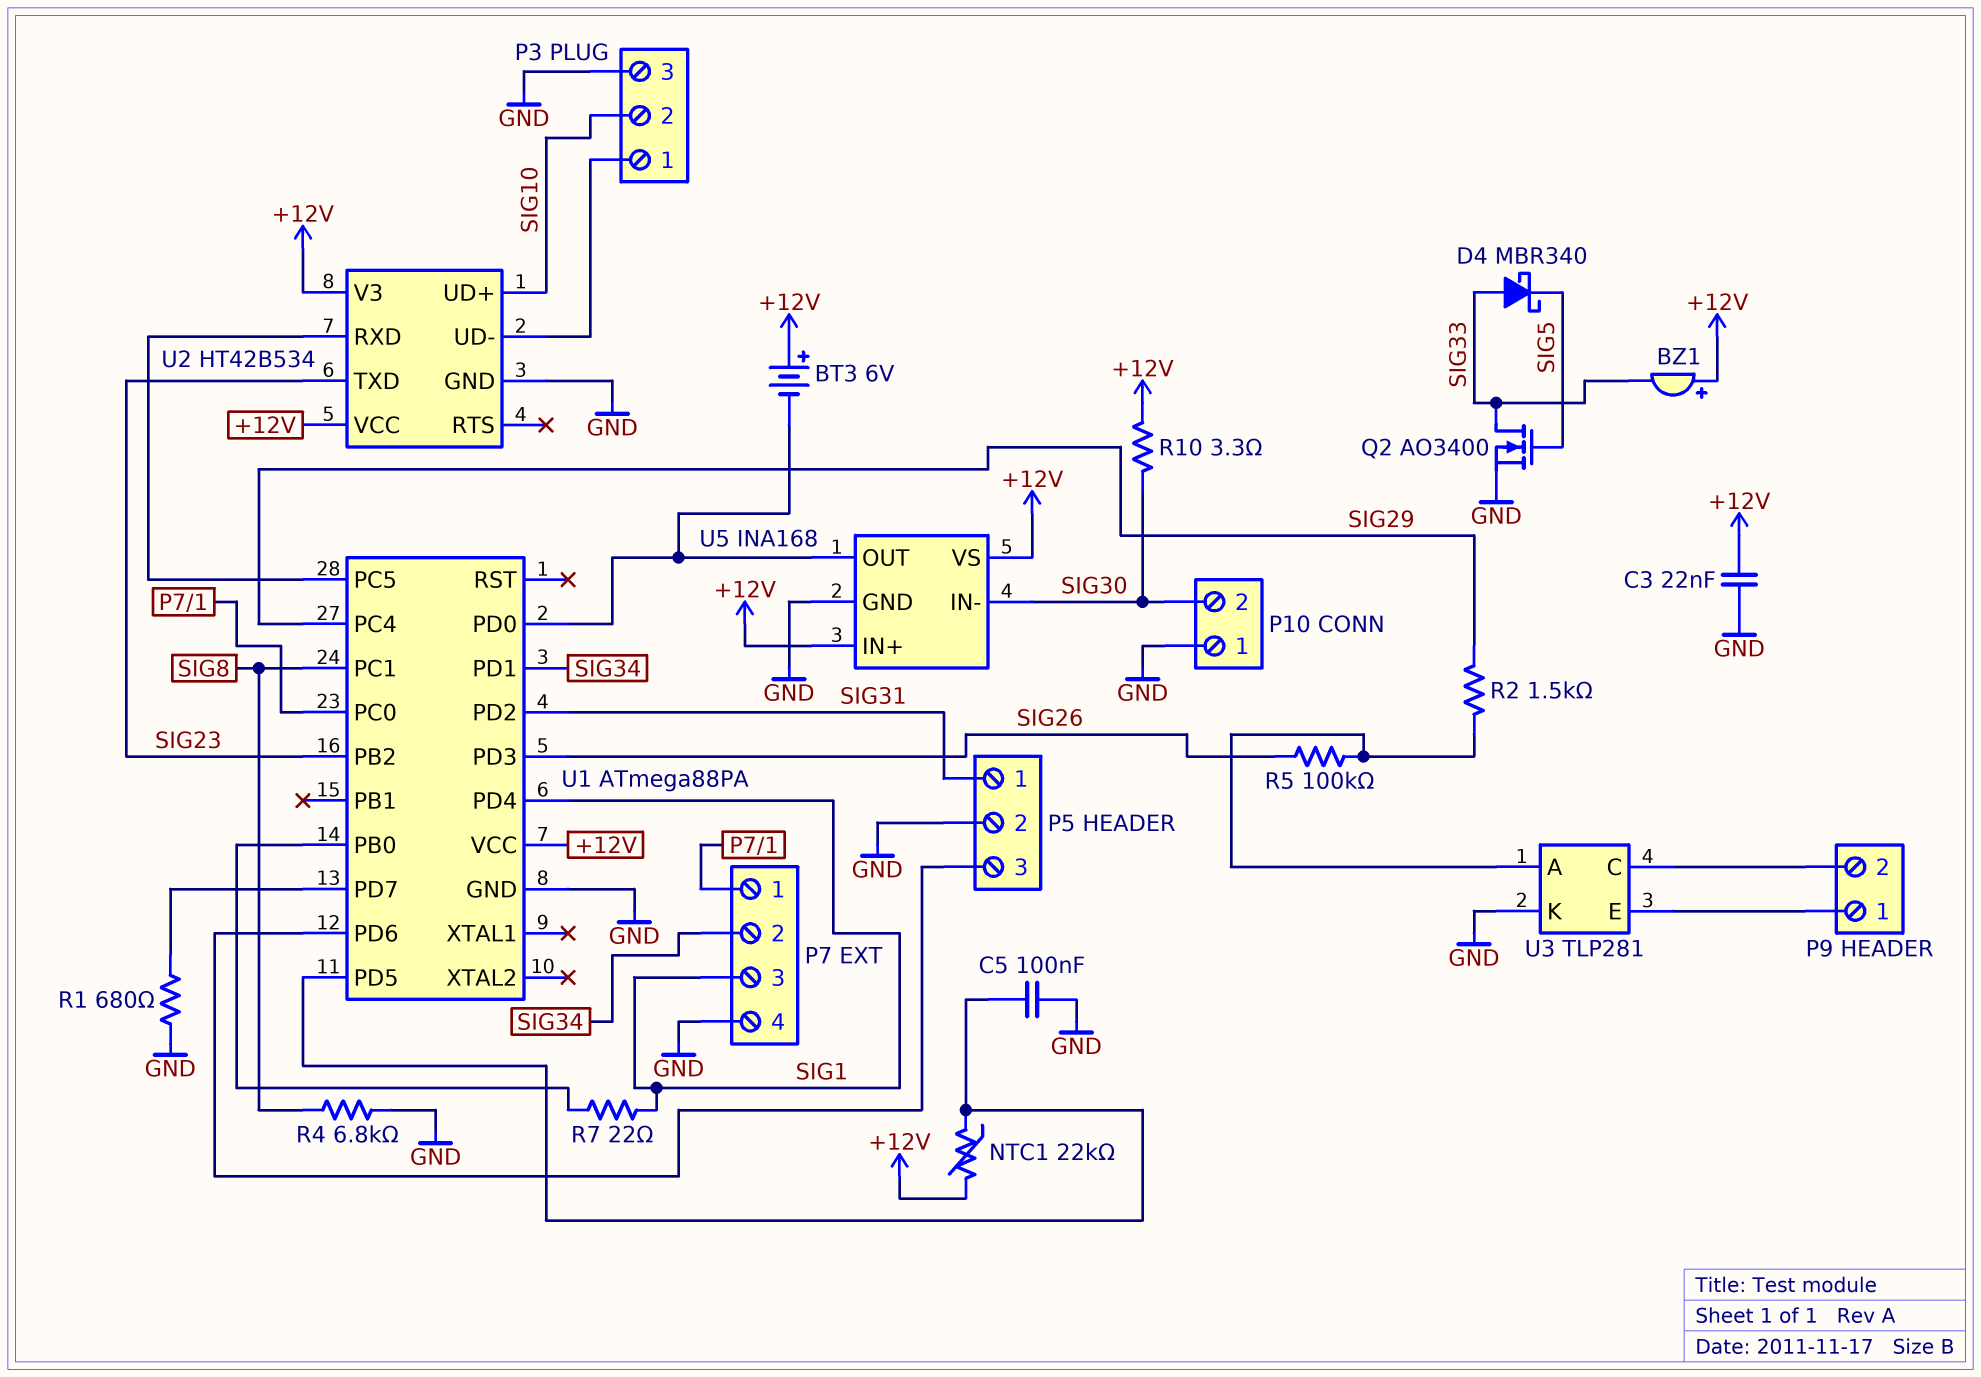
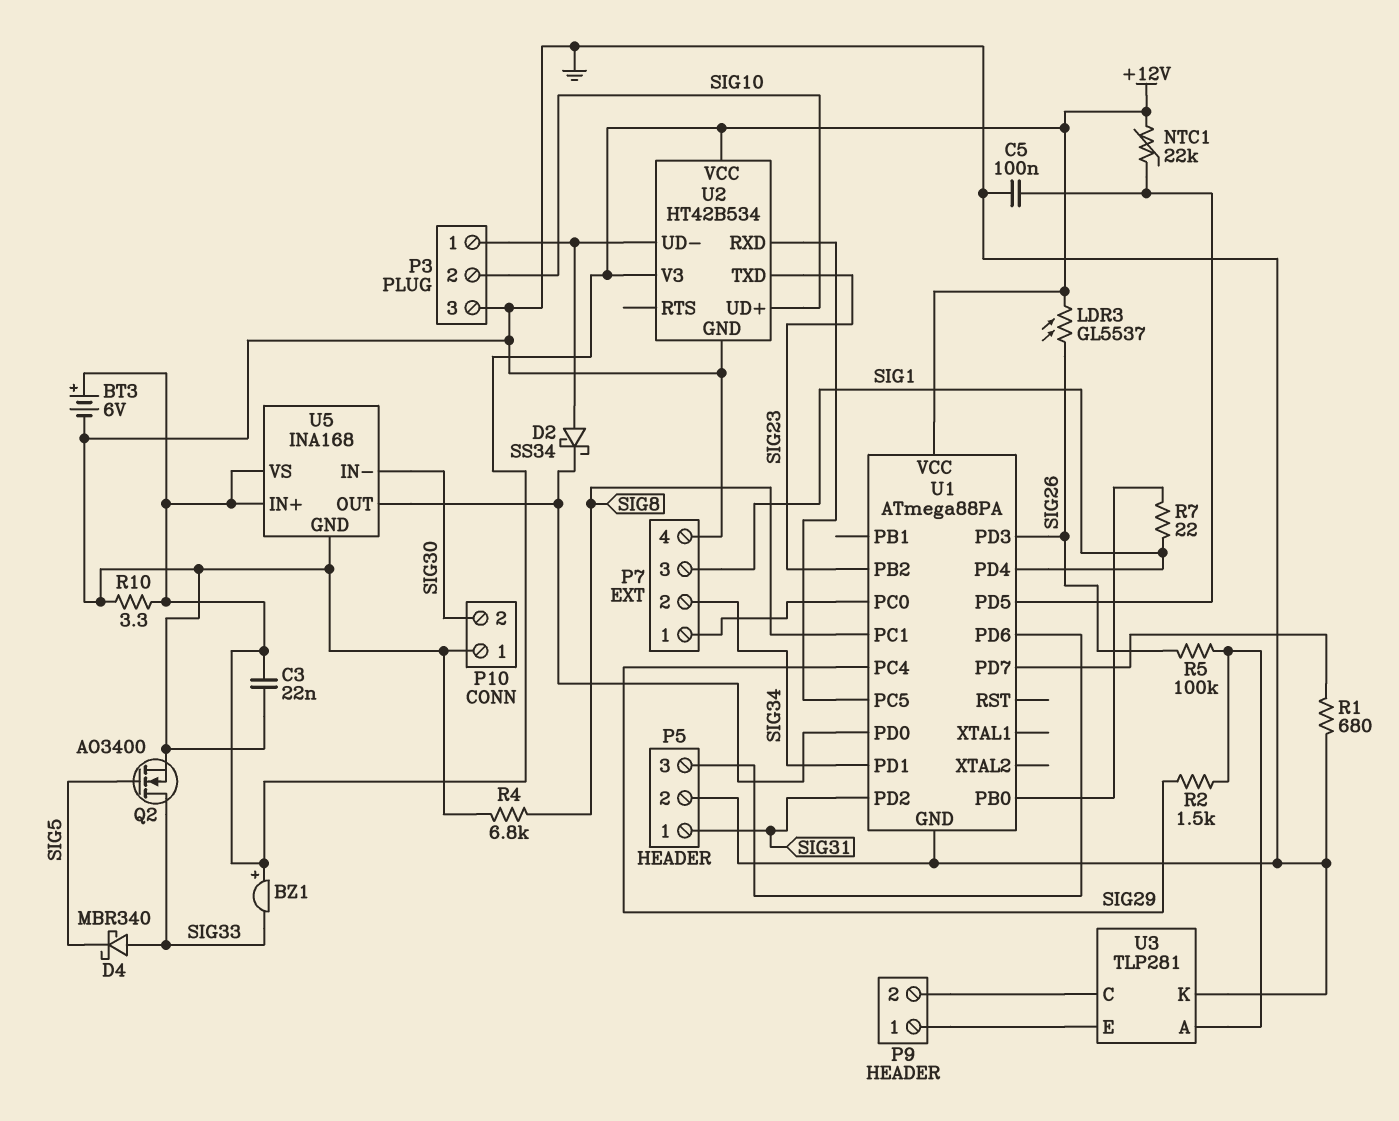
BT3: 6V (plus +12V, minus U1/PD0) -> 6V (plus +12V, minus GND)
D2: none -> schottky SS34 (A P3/1, K U1/PD0)
LDR3: none -> GL5537 (+12V, SIG26)
R10: 3.3 (+12V, SIG30) -> 3.3 (+12V, GND)

